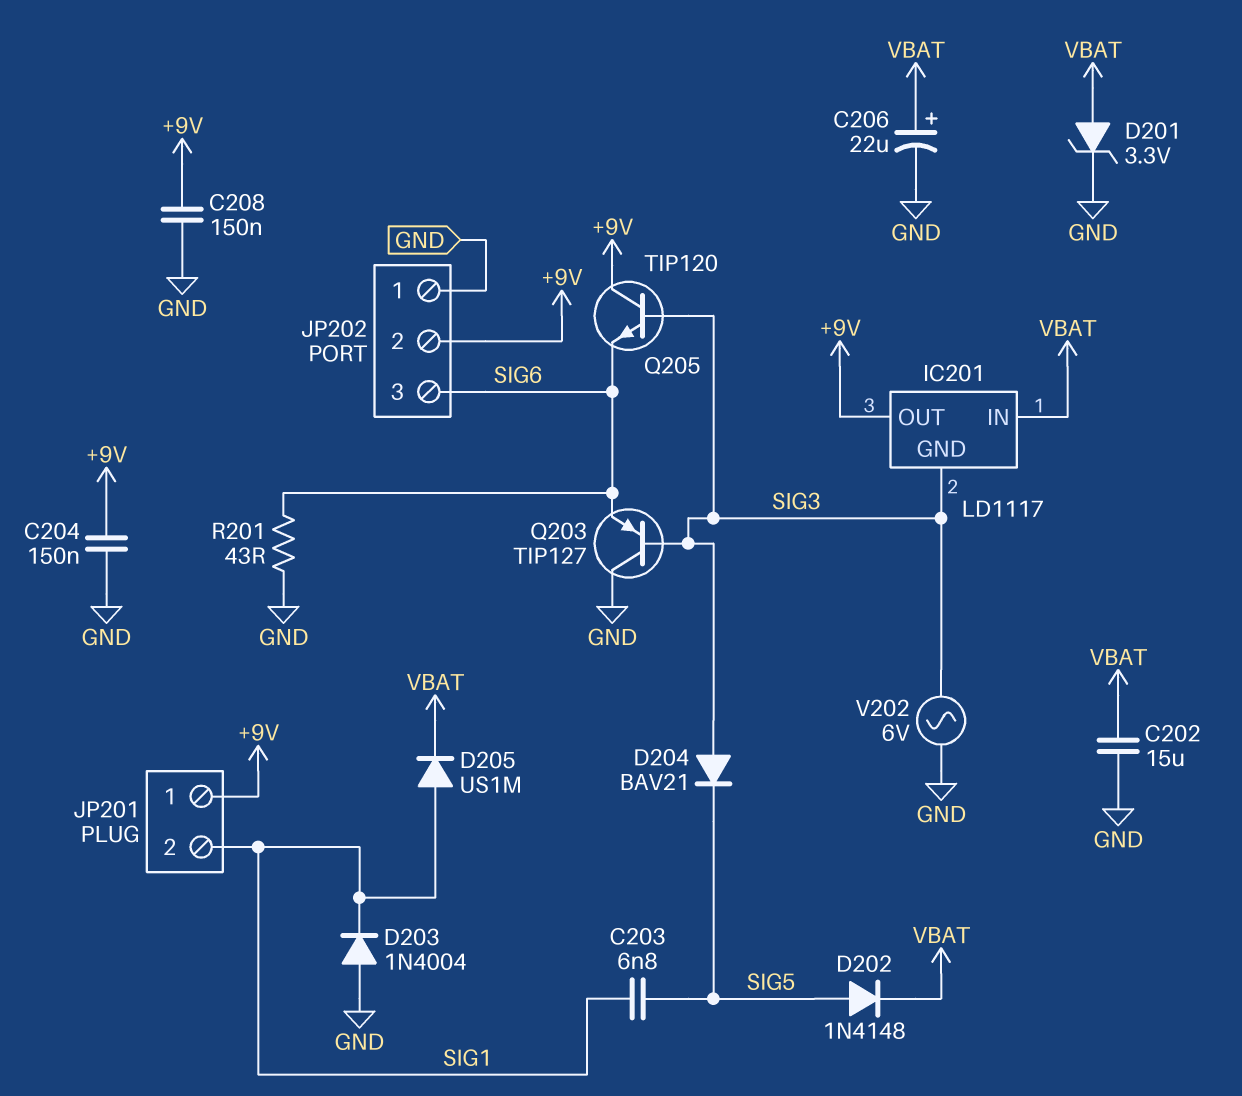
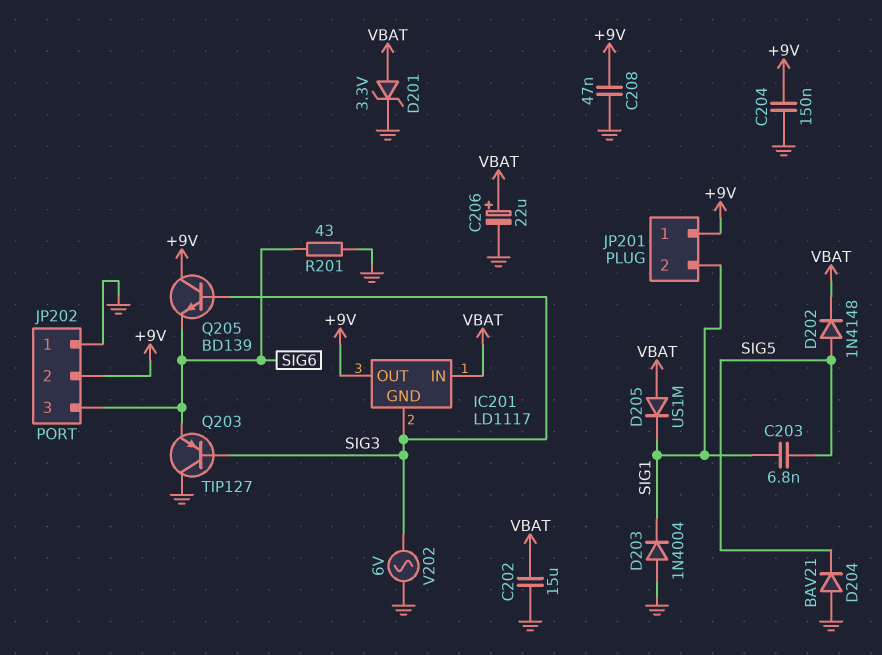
C208: 150nF (+9V, GND) -> 47nF (+9V, GND)
D204: diode BAV21 (A SIG3, K SIG5) -> diode BAV21 (A GND, K SIG5)
D205: diode US1M (A SIG1, K VBAT) -> diode US1M (A VBAT, K SIG1)
Q205: NPN TIP120 (B SIG3, C +9V, E SIG6) -> NPN BD139 (B SIG3, C +9V, E SIG6)

